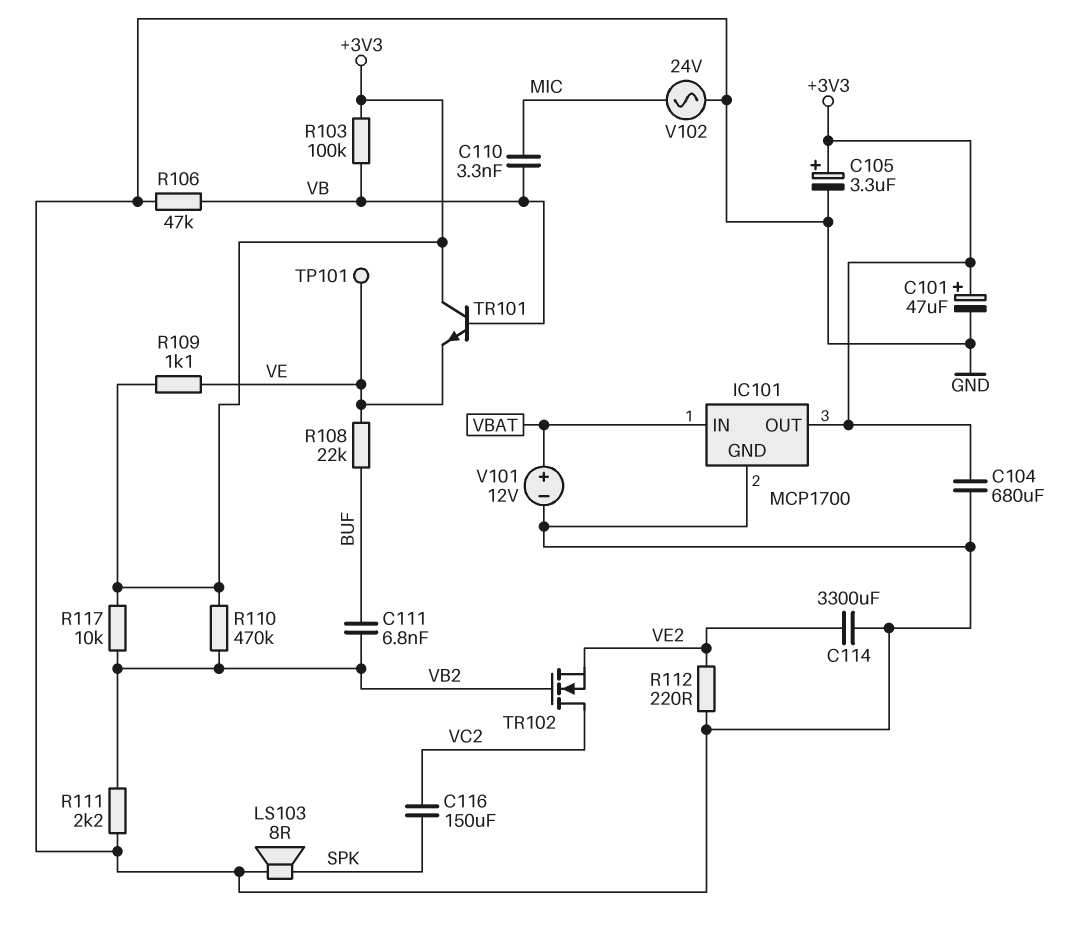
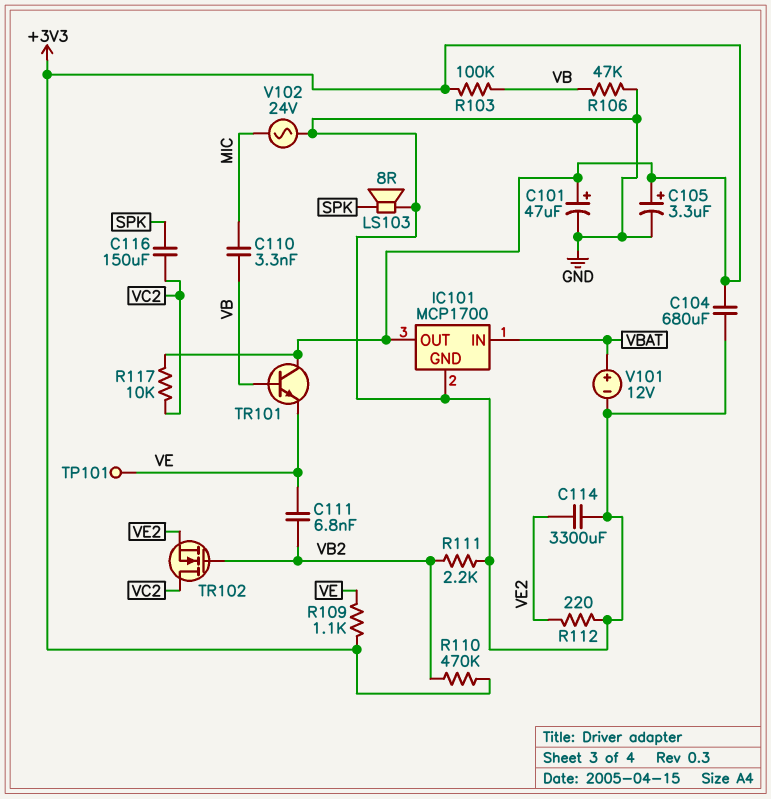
C111: 6.8nF (BUF, VB2) -> 6.8nF (VB2, VE)
R108: 22k (BUF, VE) -> none
R117: 10k (+3V3, VB2) -> 10k (+3V3, VC2)

